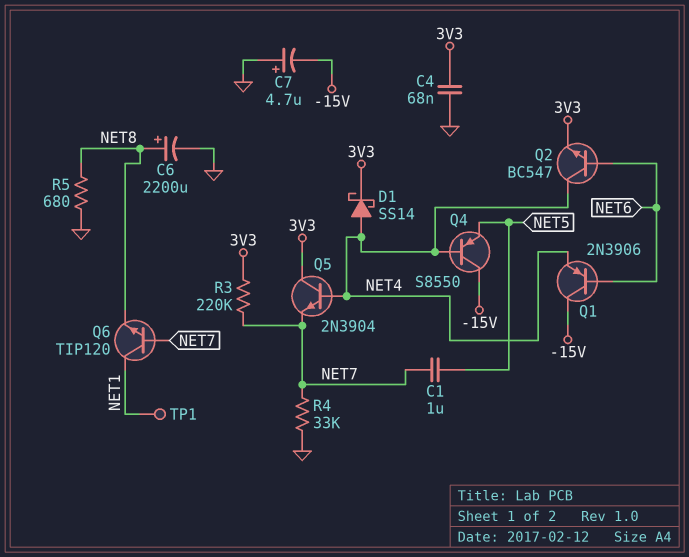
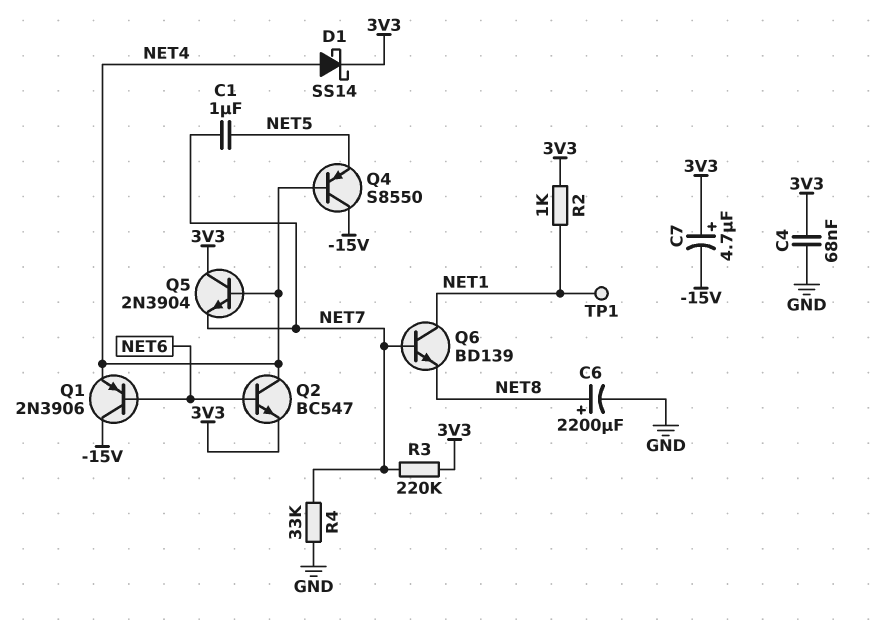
C7: 4.7uF (plus GND, minus -15V) -> 4.7uF (plus 3V3, minus -15V)
Q6: NPN TIP120 (B NET7, C NET1, E NET8) -> NPN BD139 (B NET7, C NET1, E NET8)
R2: none -> 1k (3V3, NET1)
R5: 680 (GND, NET8) -> none

